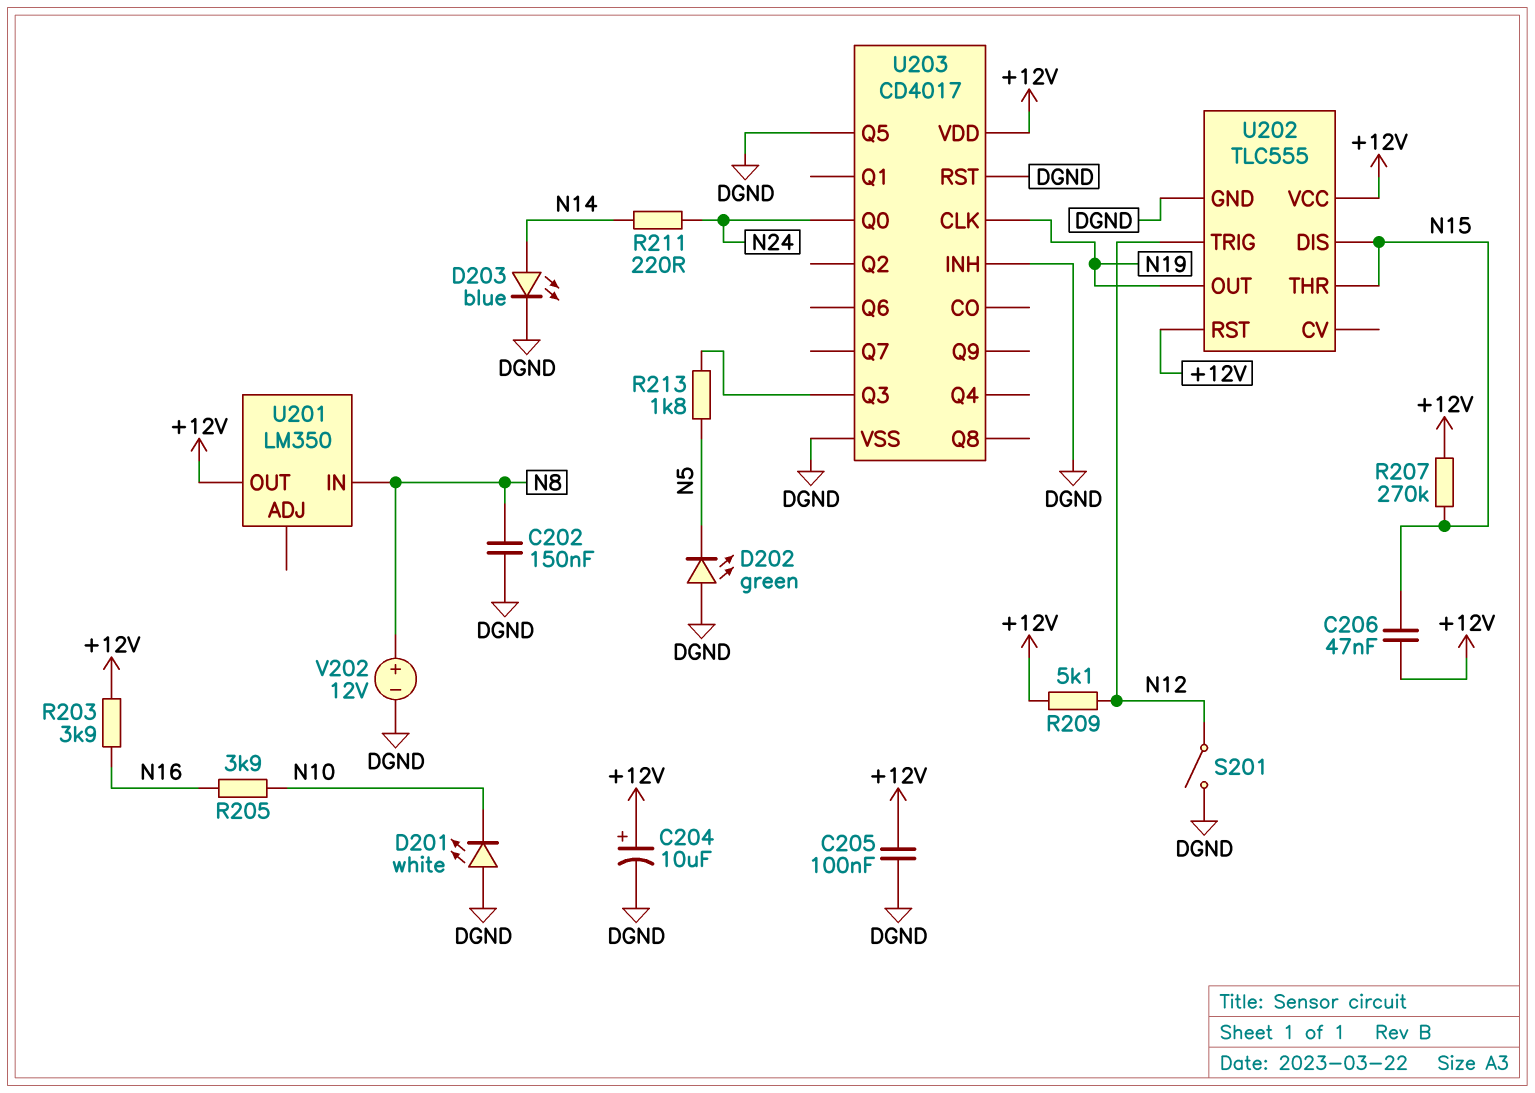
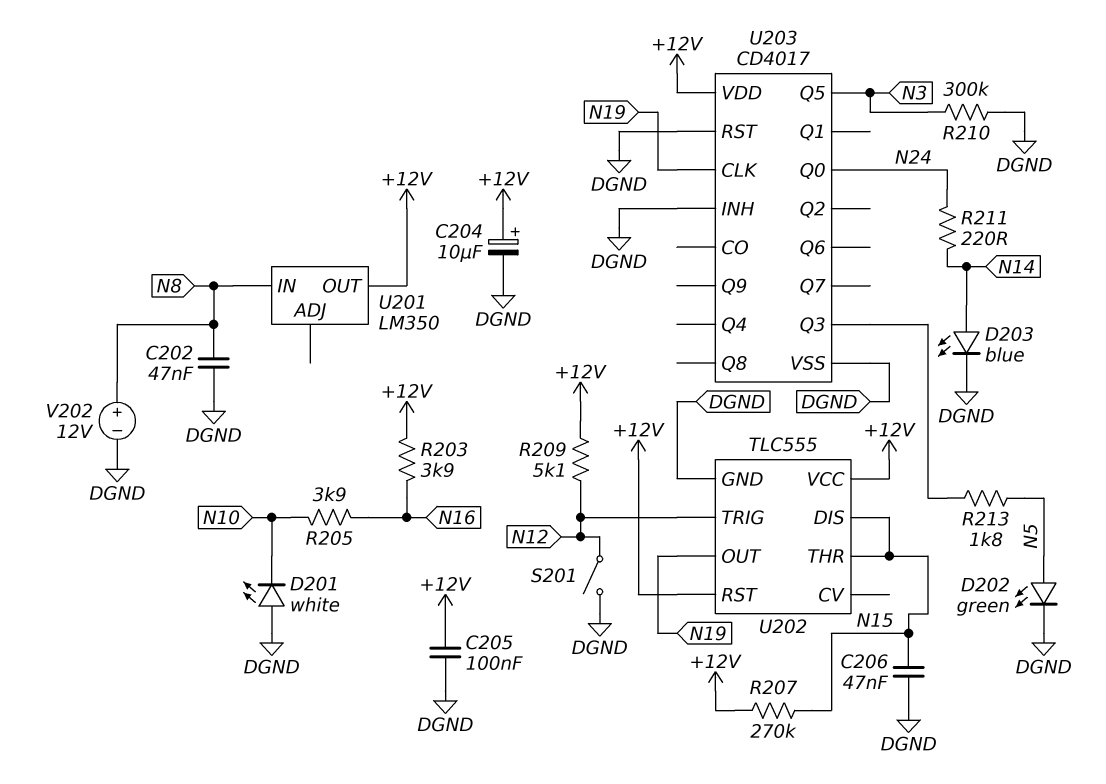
C202: 150nF (DGND, N8) -> 47nF (DGND, N8)
C206: 47nF (+12V, N15) -> 47nF (DGND, N15)
D202: LED green (A DGND, K N5) -> LED green (A N5, K DGND)
R210: none -> 300k (DGND, N3)
U203 pin Q5: DGND -> N3

